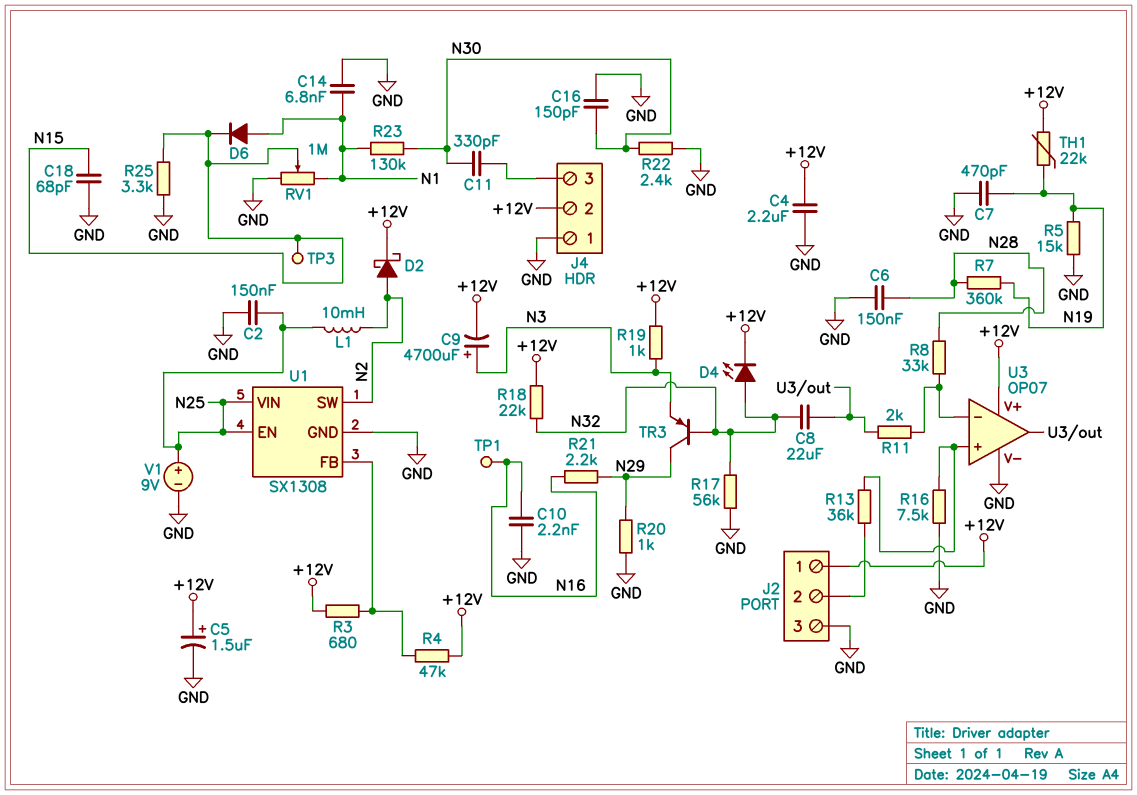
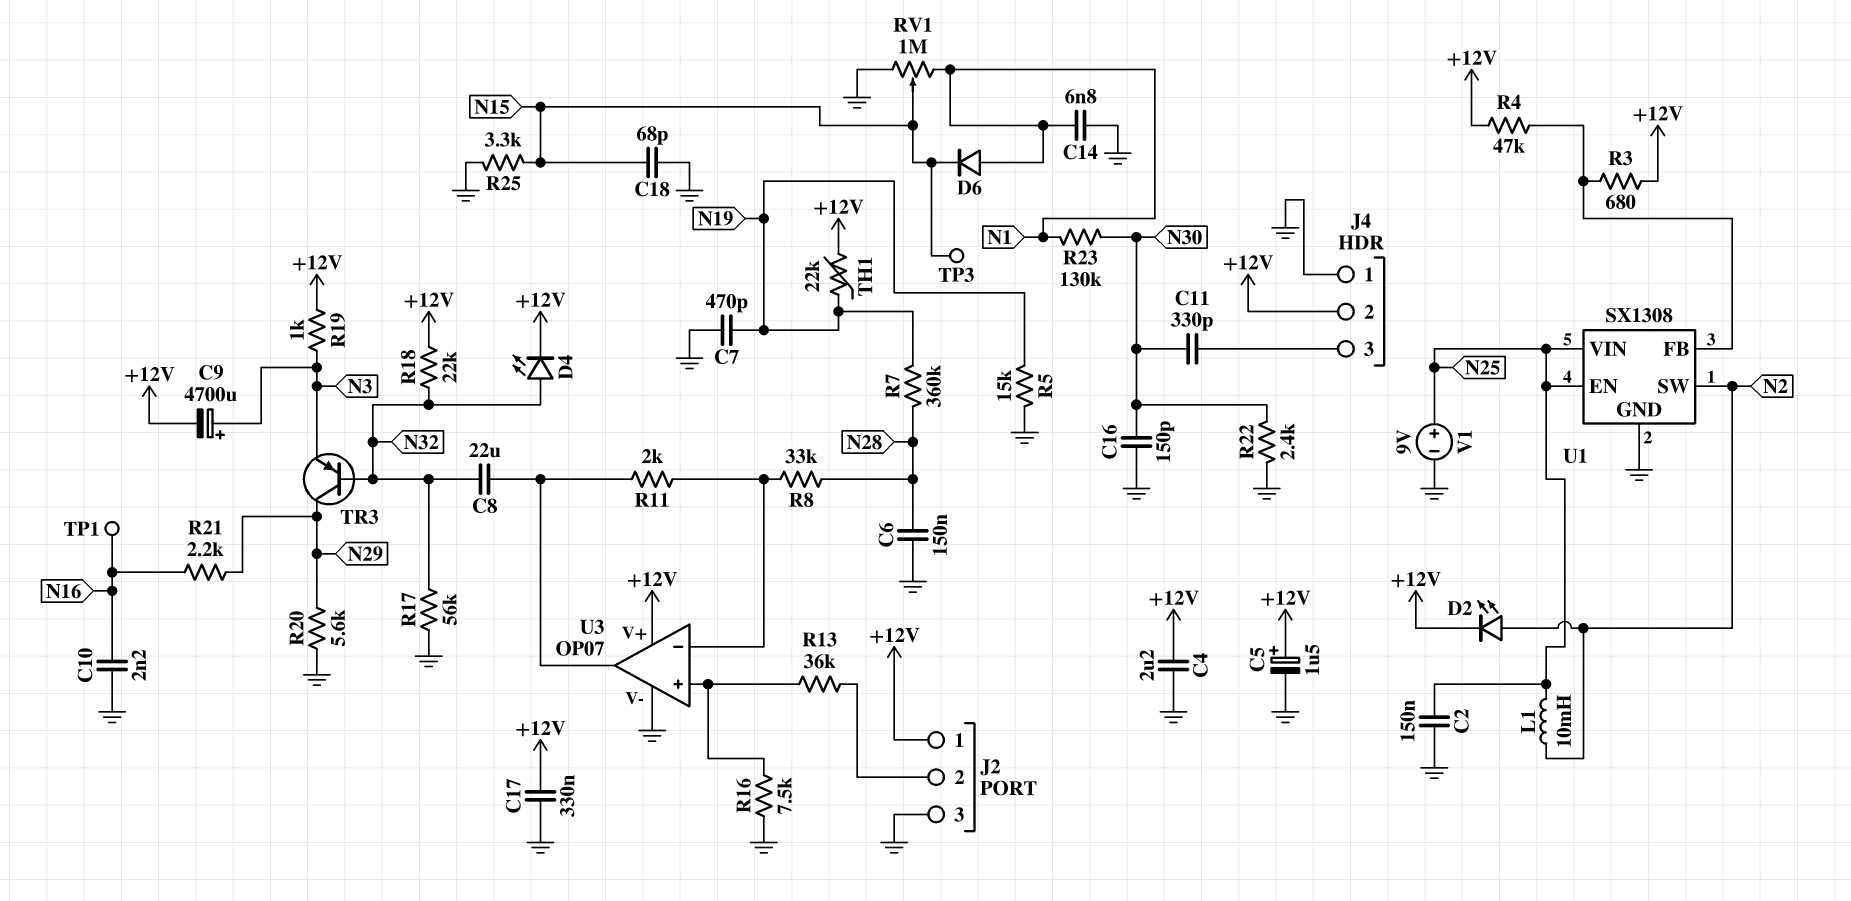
C17: none -> 330nF (+12V, GND)
D2: schottky (A N2, K +12V) -> LED (A N2, K +12V)
R20: 1k (GND, N29) -> 5.6k (GND, N29)

